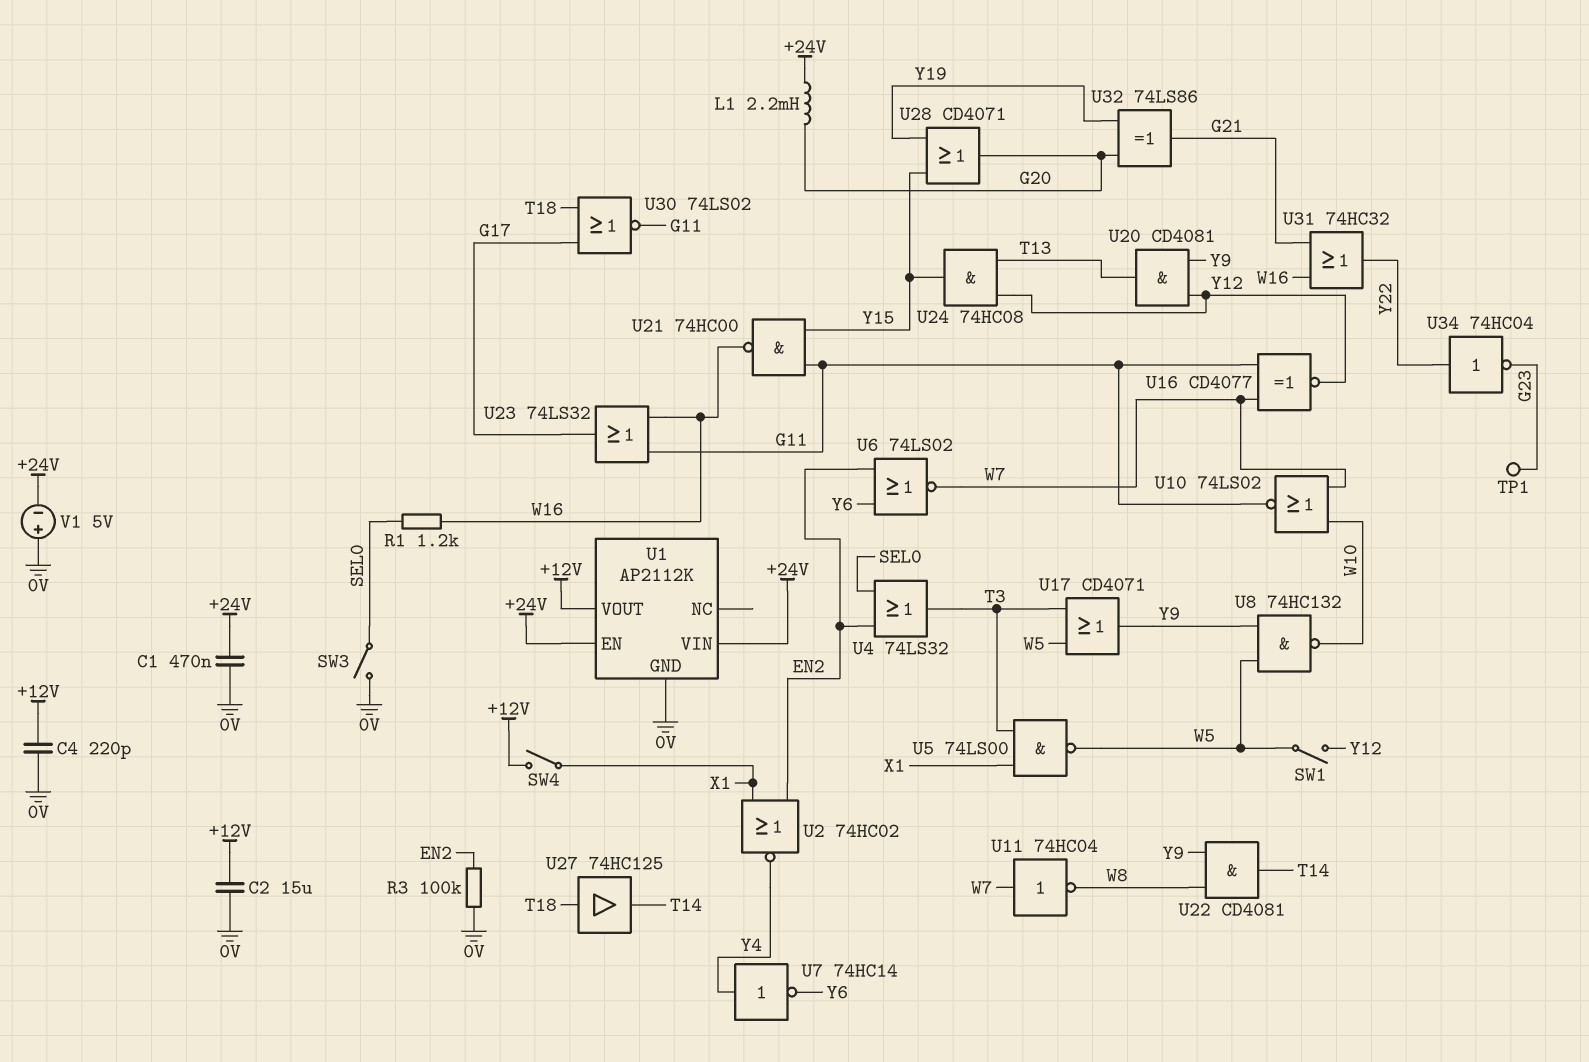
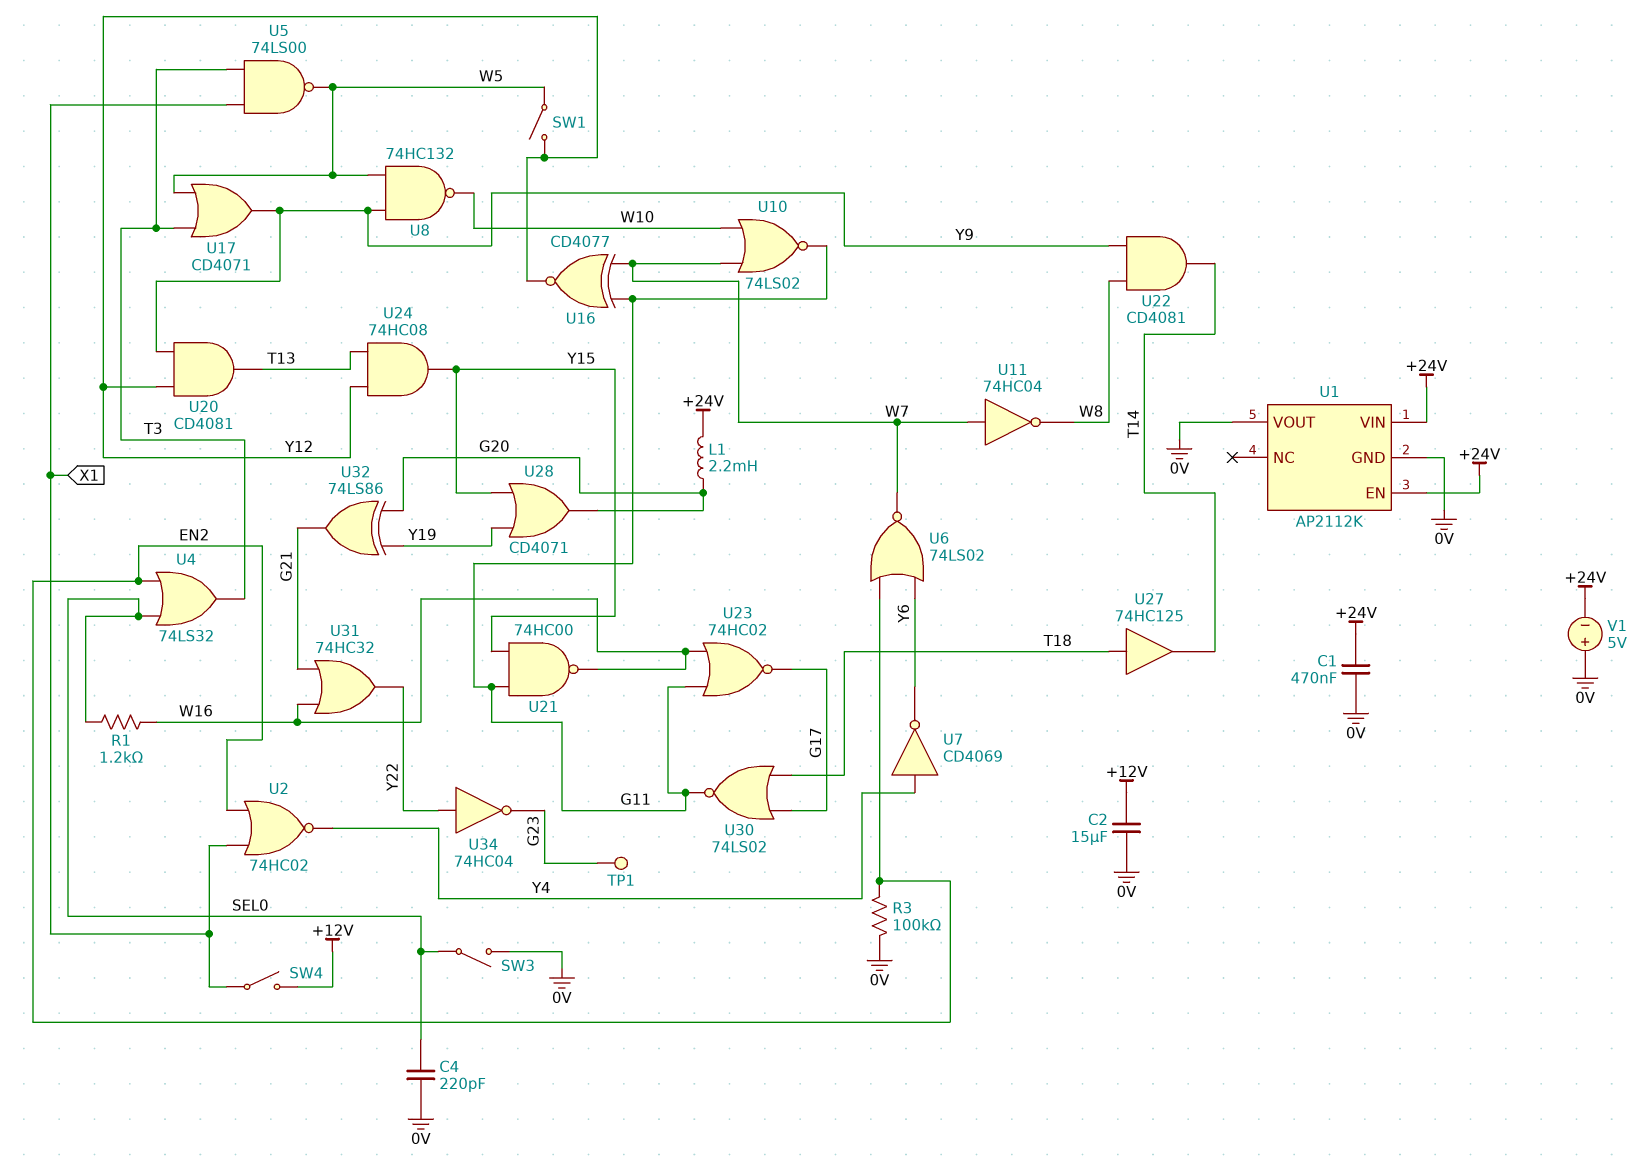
C4: 220pF (+12V, 0V) -> 220pF (0V, SEL0)
U1 pin VOUT: +12V -> 0V
U7: NOT 74HC14 (in Y4, out Y6) -> NOT CD4069 (in Y4, out Y6)
U23: OR 74LS32 (in G11, in W16, out G17) -> NOR 74HC02 (in G11, in W16, out G17)

